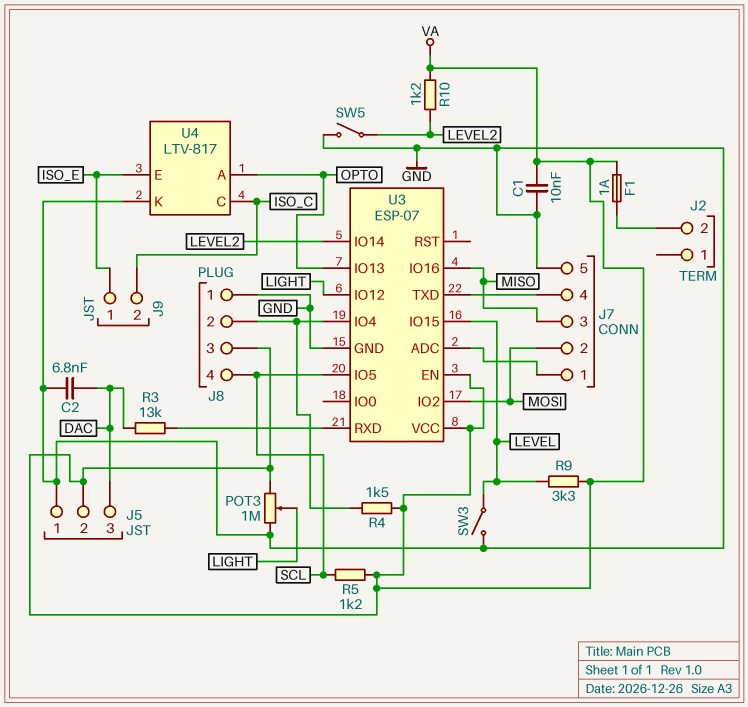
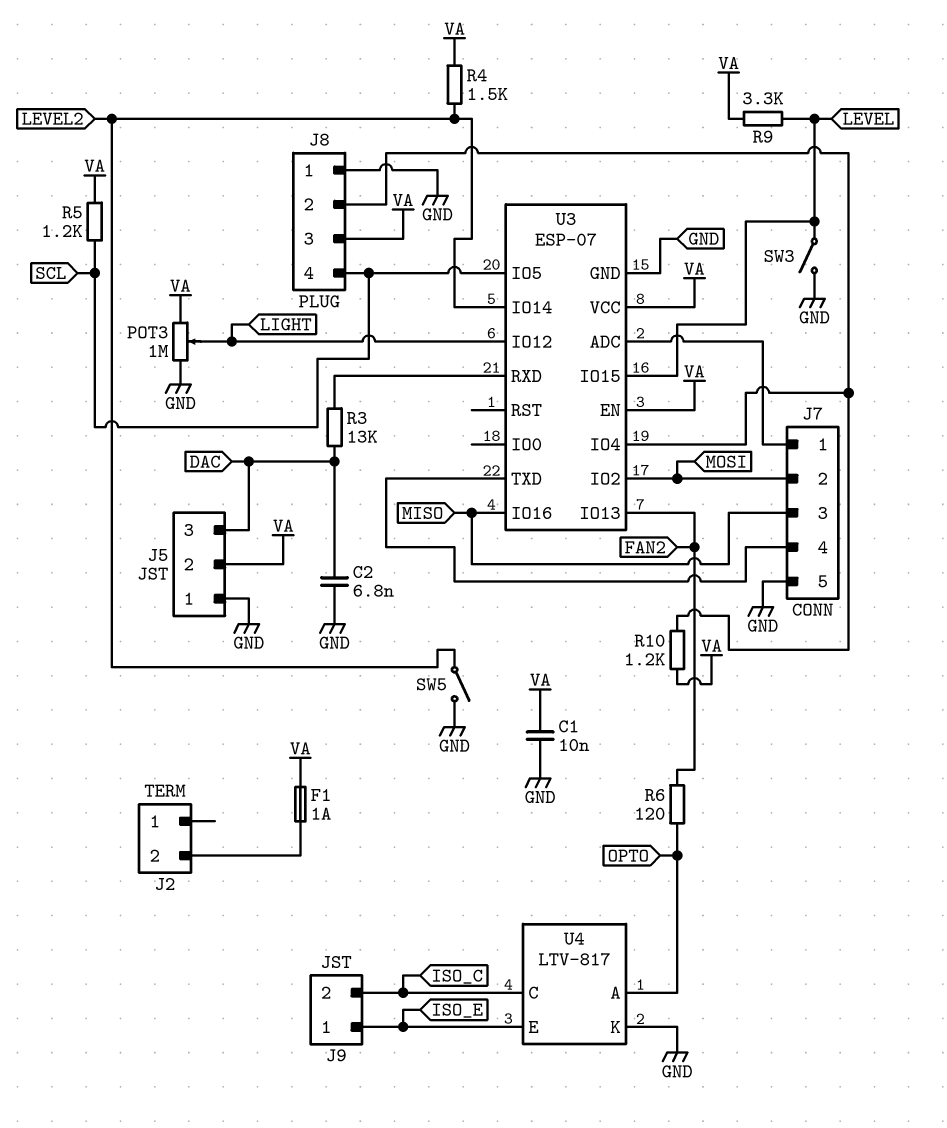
R4: 1.5k (J8/2, VA) -> 1.5k (LEVEL2, VA)
R6: none -> 120 (FAN2, OPTO)
R10: 1.2k (LEVEL2, VA) -> 1.2k (J8/2, VA)
U3 pin IO13: OPTO -> FAN2

